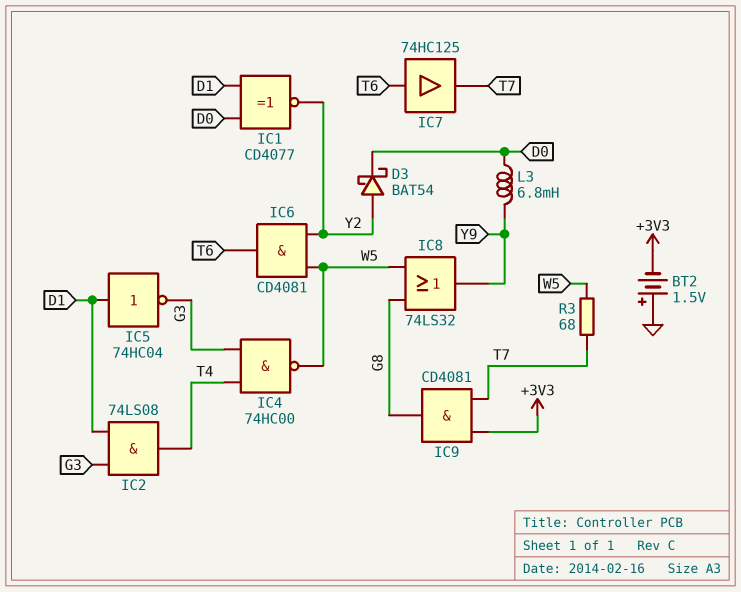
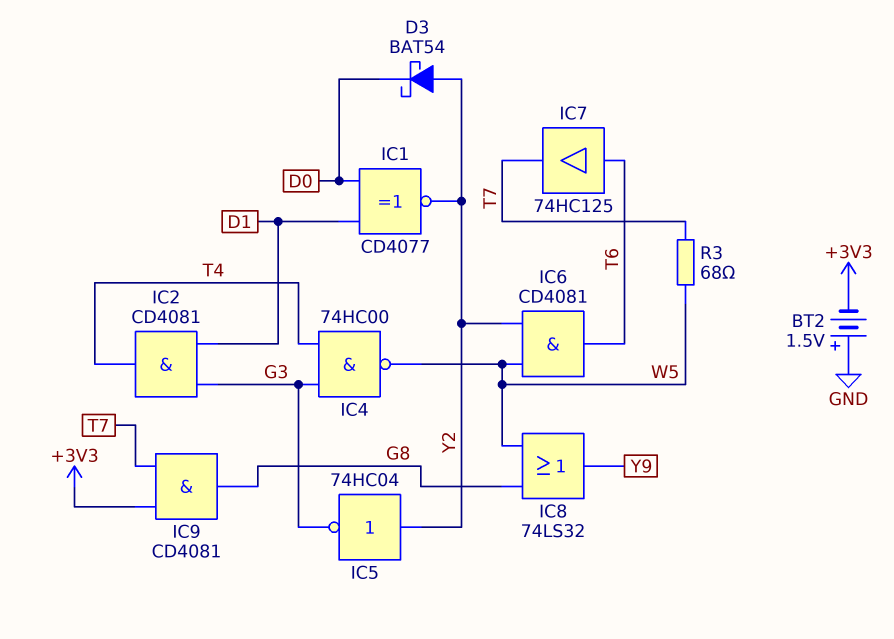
IC2: AND 74LS08 (in D1, in G3, out T4) -> AND CD4081 (in D1, in G3, out T4)
IC5: NOT 74HC04 (in D1, out G3) -> NOT 74HC04 (in Y2, out G3)
L3: 6.8mH (D0, Y9) -> none

